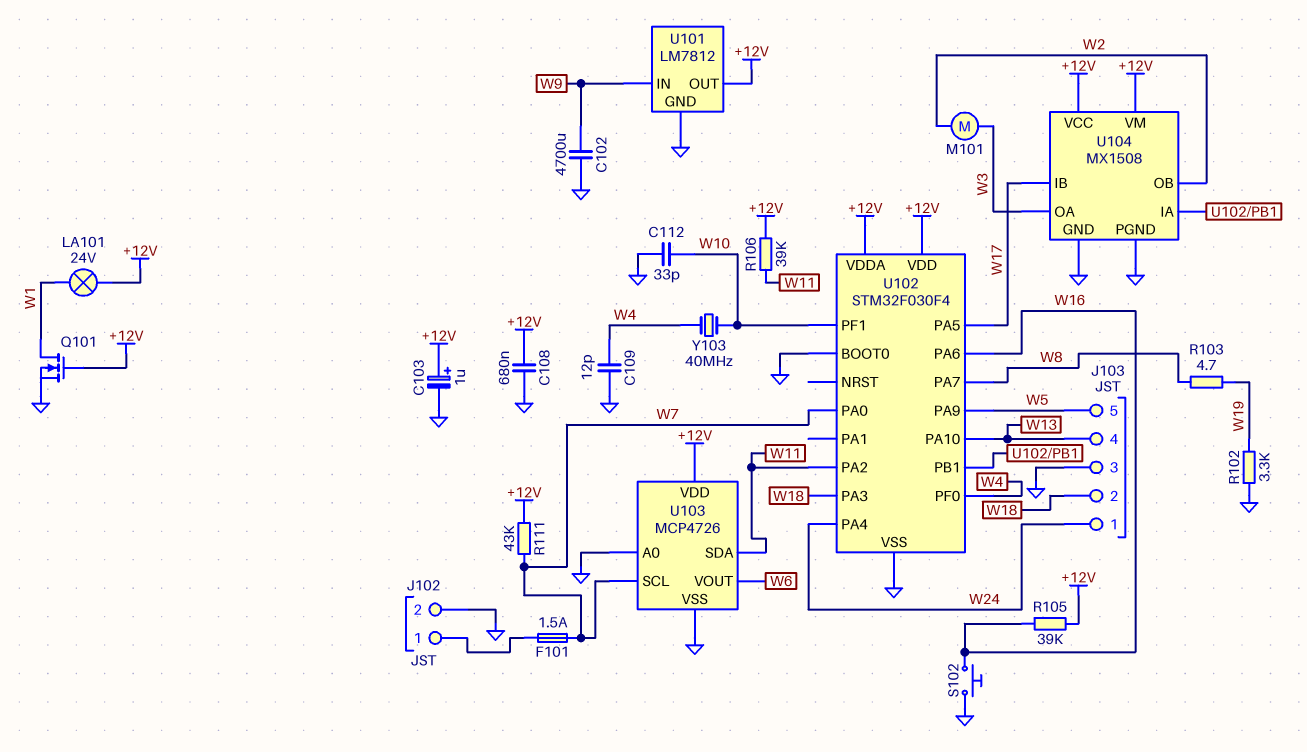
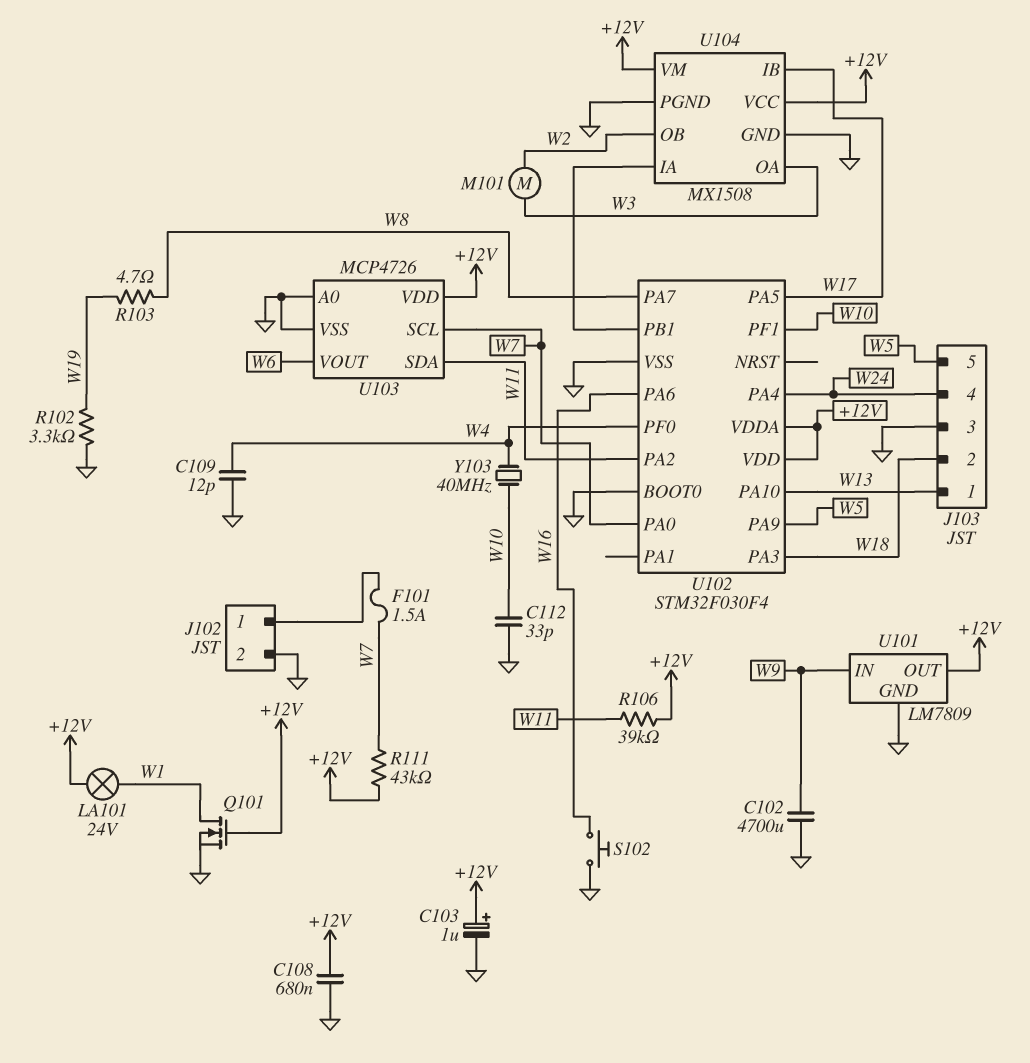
J103 pin 1: W24 -> W13
J103 pin 4: W13 -> W24
R105: 39k (+12V, W16) -> none
U101: LM7812 -> LM7809

